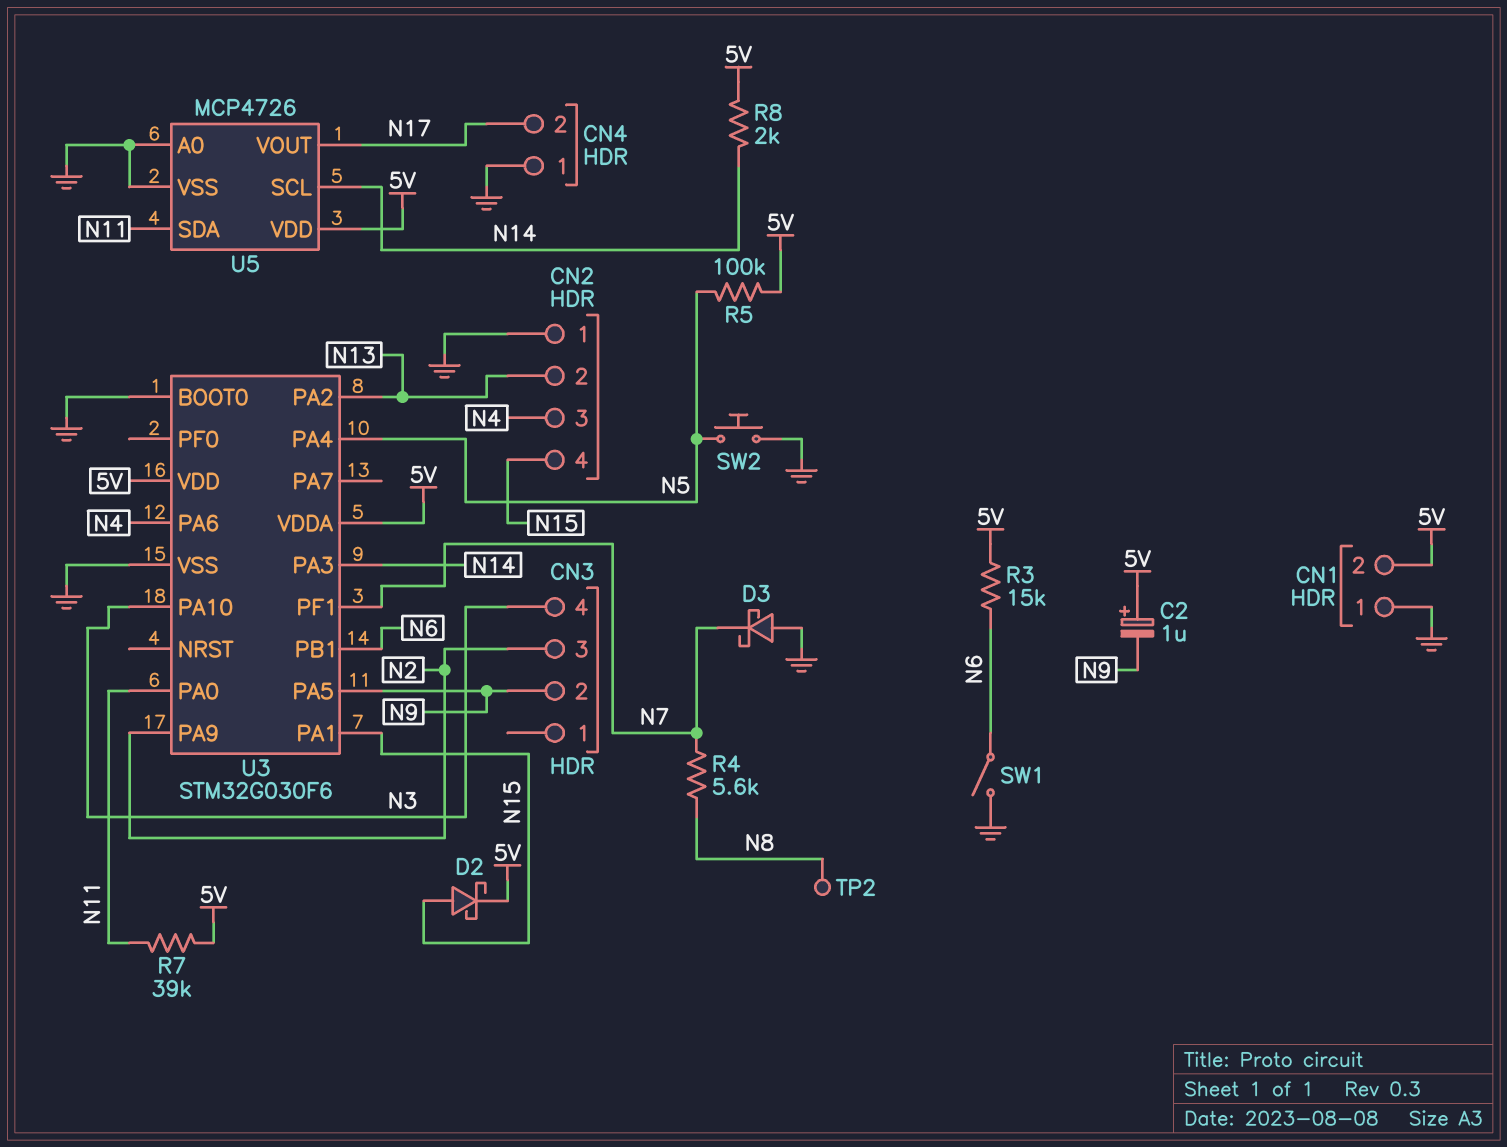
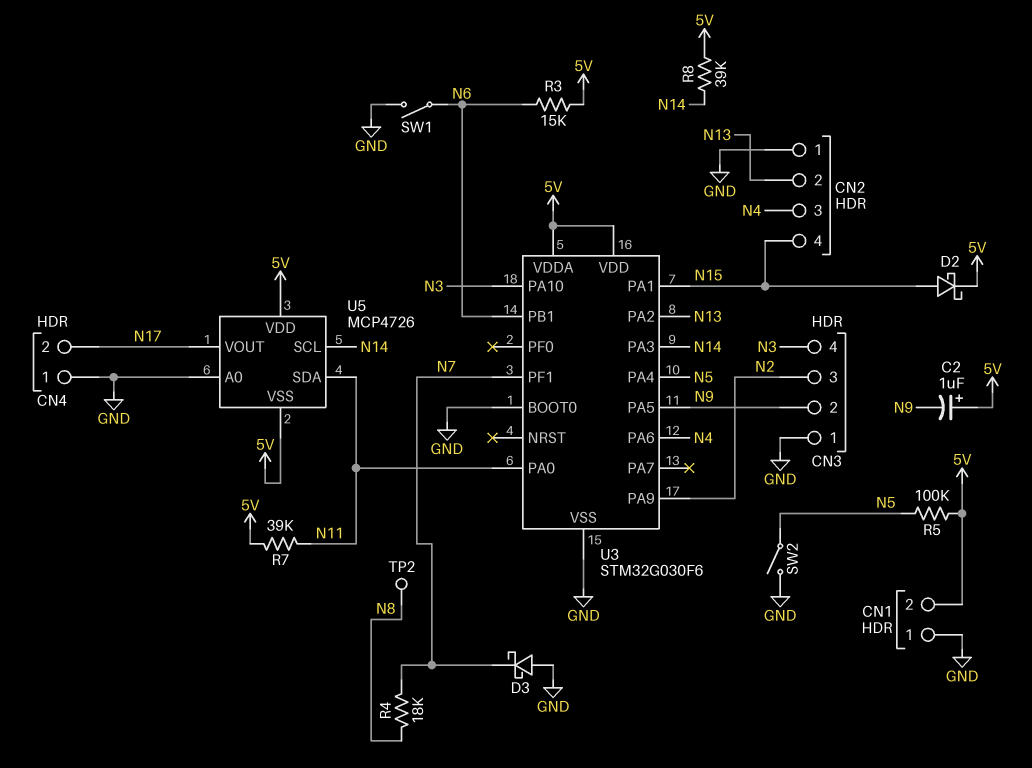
CN3 pin 1: none -> GND
R4: 5.6k (N7, N8) -> 18k (N7, N8)
R8: 2k (5V, N14) -> 39k (5V, N14)
SW2: button (GND, N5) -> switch (GND, N5)
U5 pin VSS: GND -> 5V

